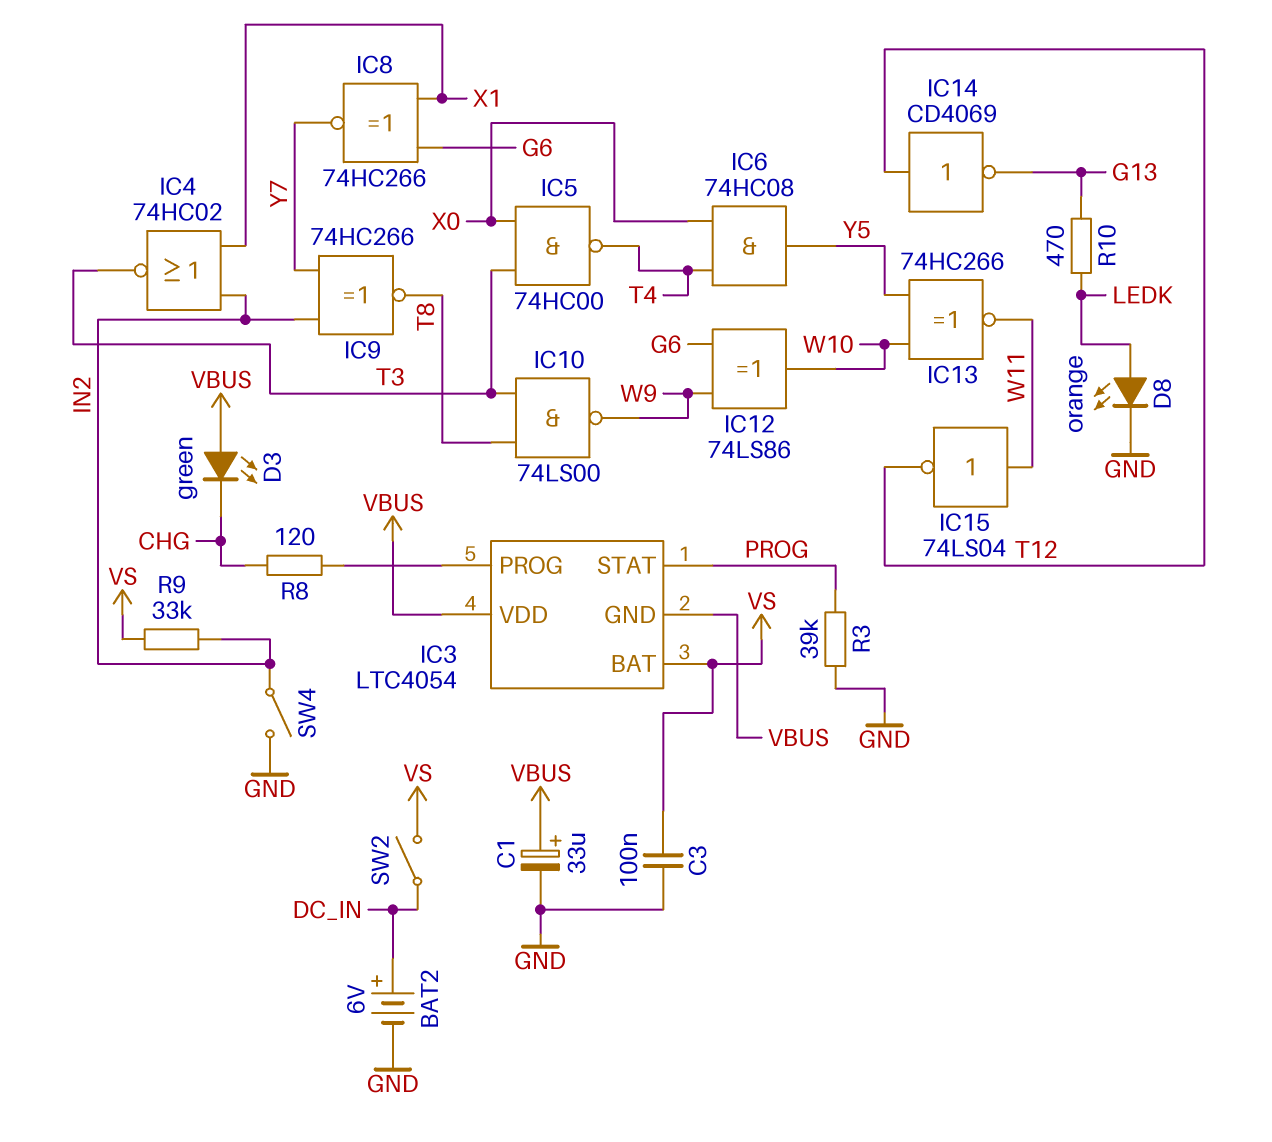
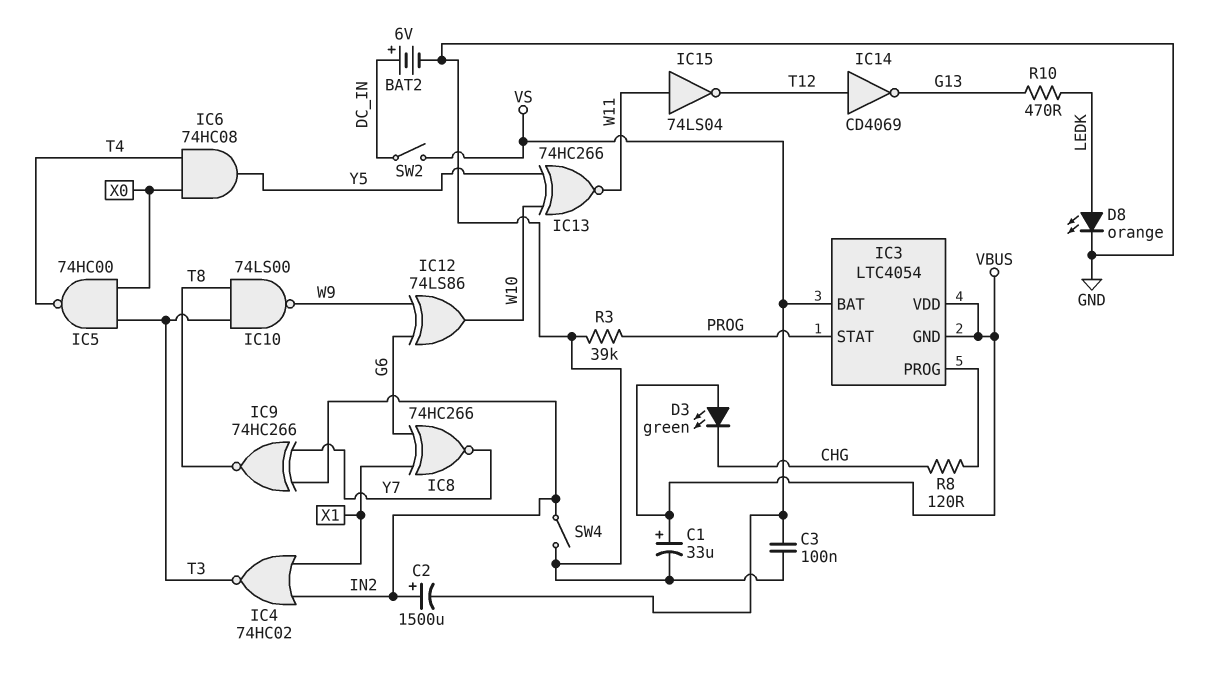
C2: none -> 1500uF (plus IN2, minus VS)
R9: 33k (IN2, VS) -> none

